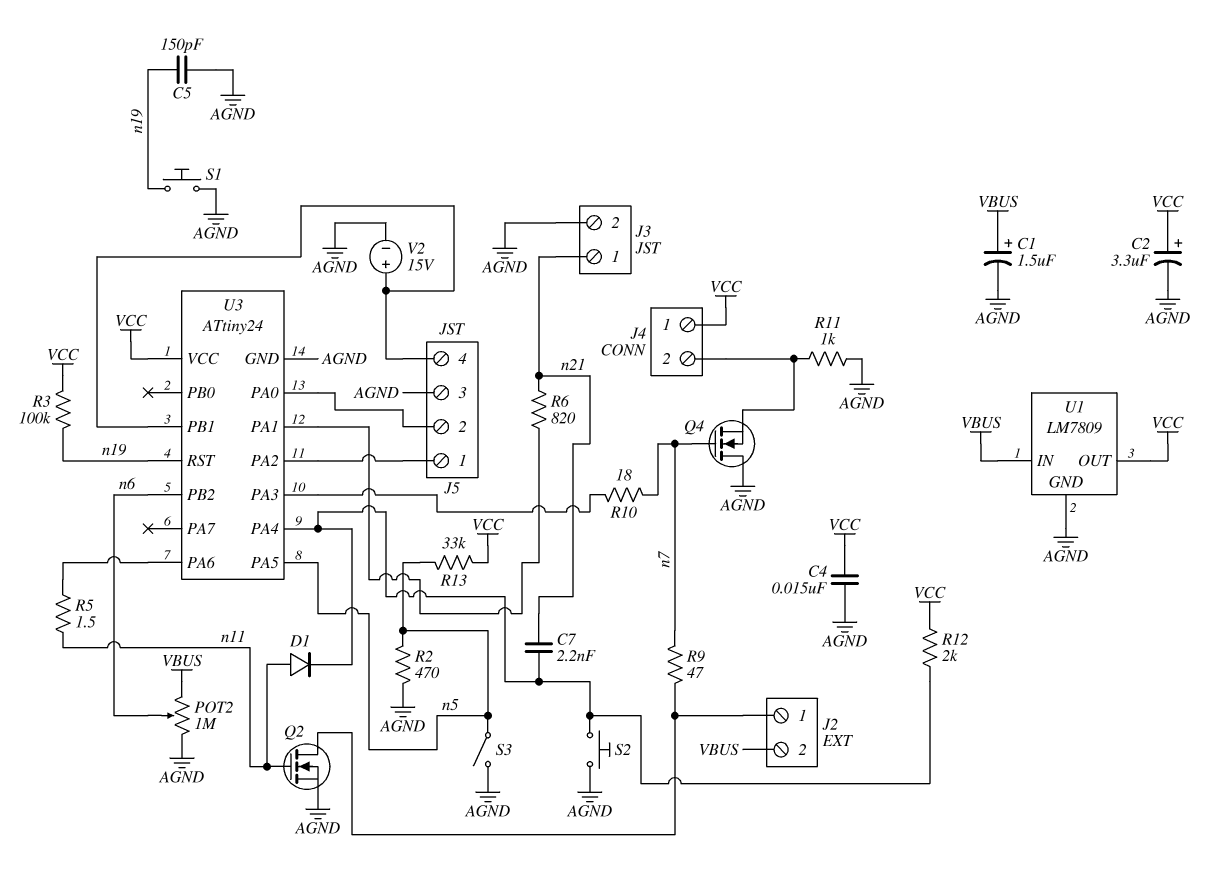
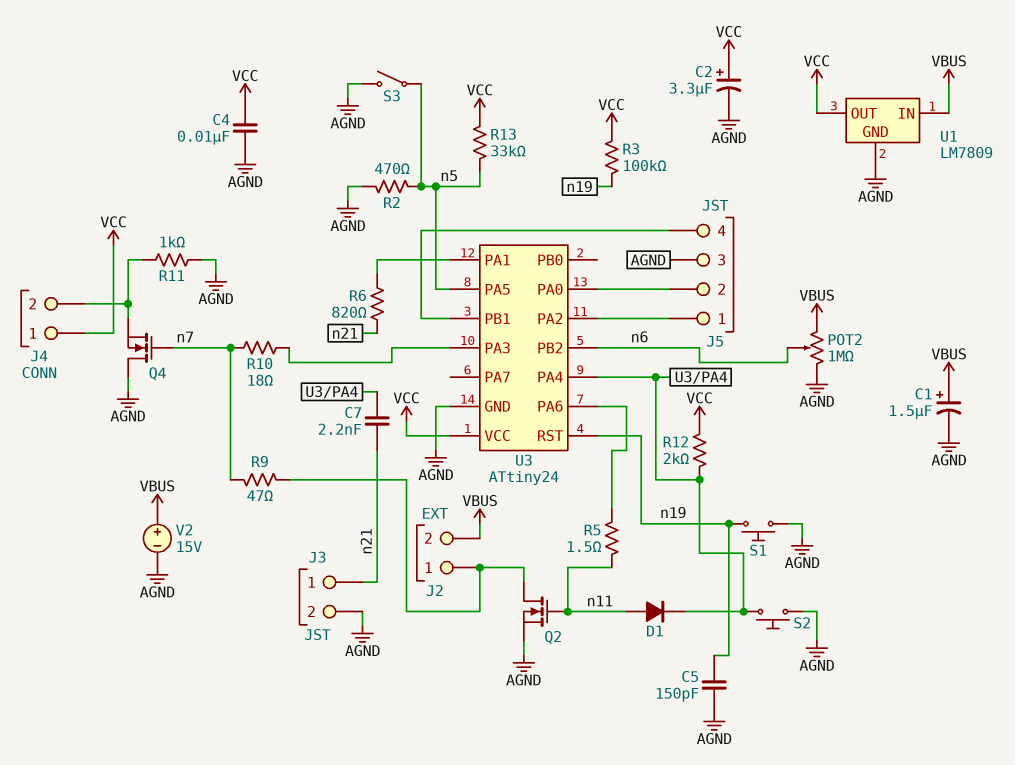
C4: 15nF (AGND, VCC) -> 10nF (AGND, VCC)
V2: 15V (plus J5/4, minus AGND) -> 15V (plus VBUS, minus AGND)

